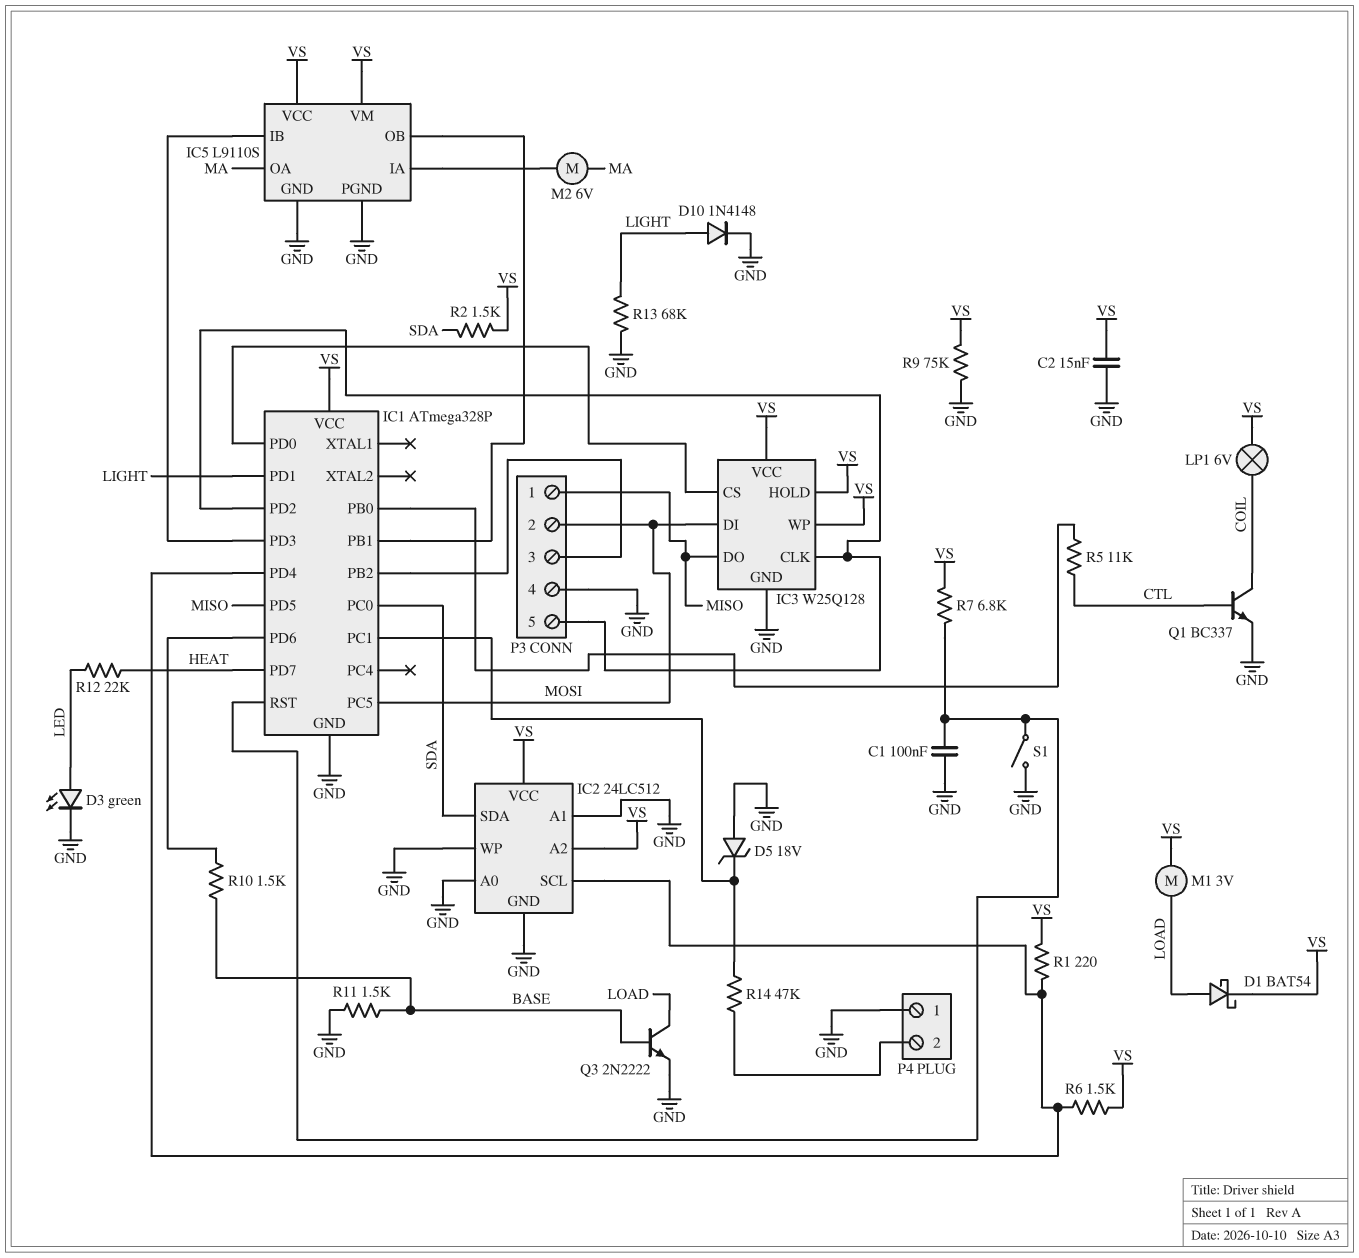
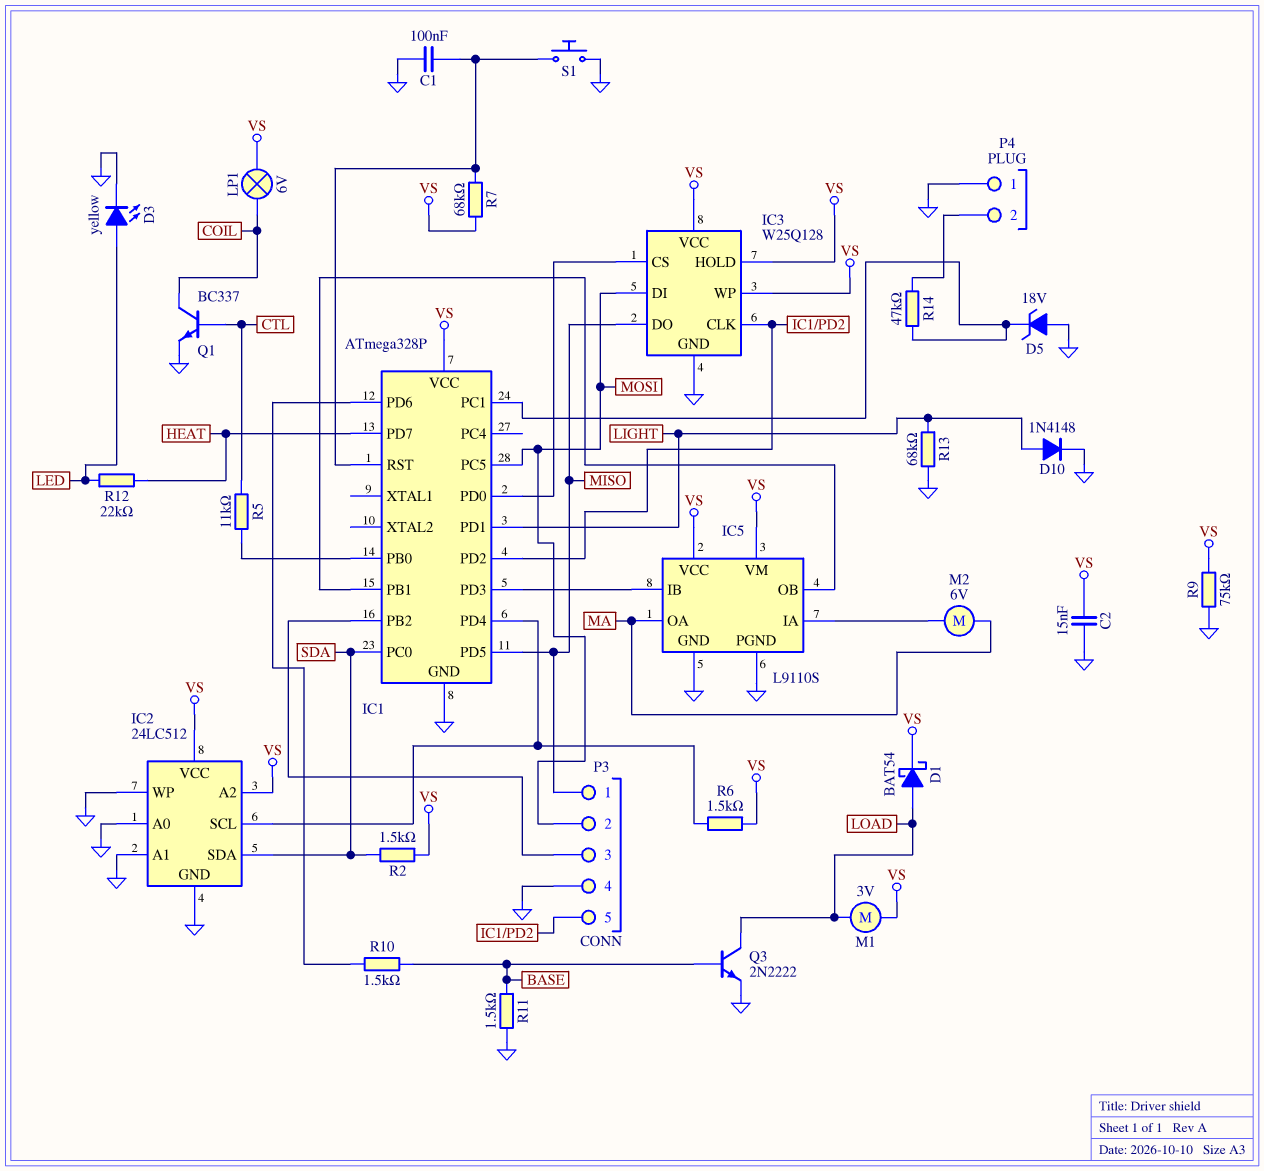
D3: LED green (A LED, K GND) -> LED yellow (A LED, K GND)
R1: 220 (IC1/PD4, VS) -> none
R7: 6.8k (IC1/RST, VS) -> 68k (IC1/RST, VS)
S1: switch (GND, IC1/RST) -> button (GND, IC1/RST)

